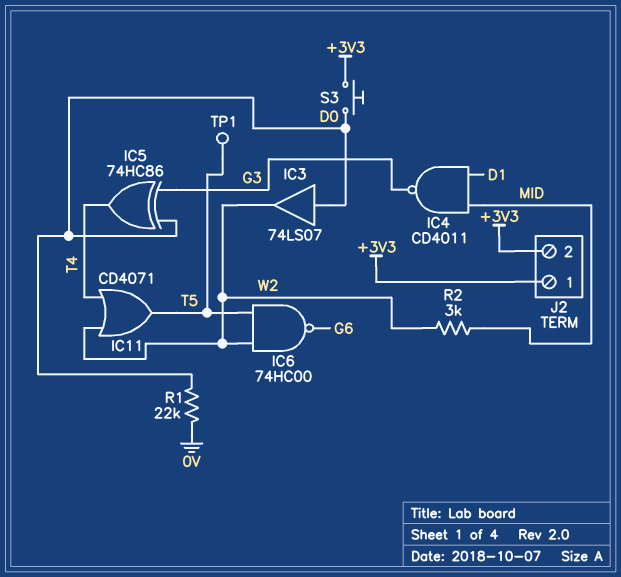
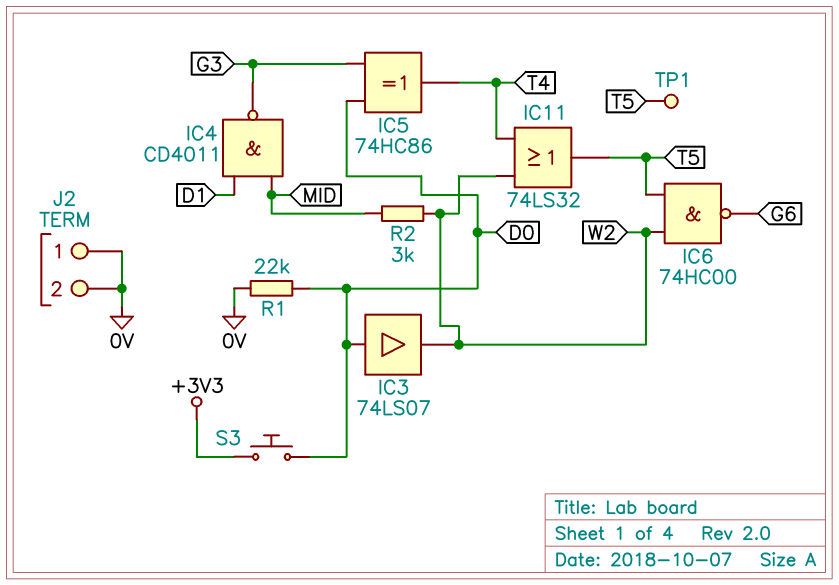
IC11: OR CD4071 (in T4, in W2, out T5) -> OR 74LS32 (in T4, in W2, out T5)
J2 pin 1: +3V3 -> 0V
J2 pin 2: +3V3 -> 0V

